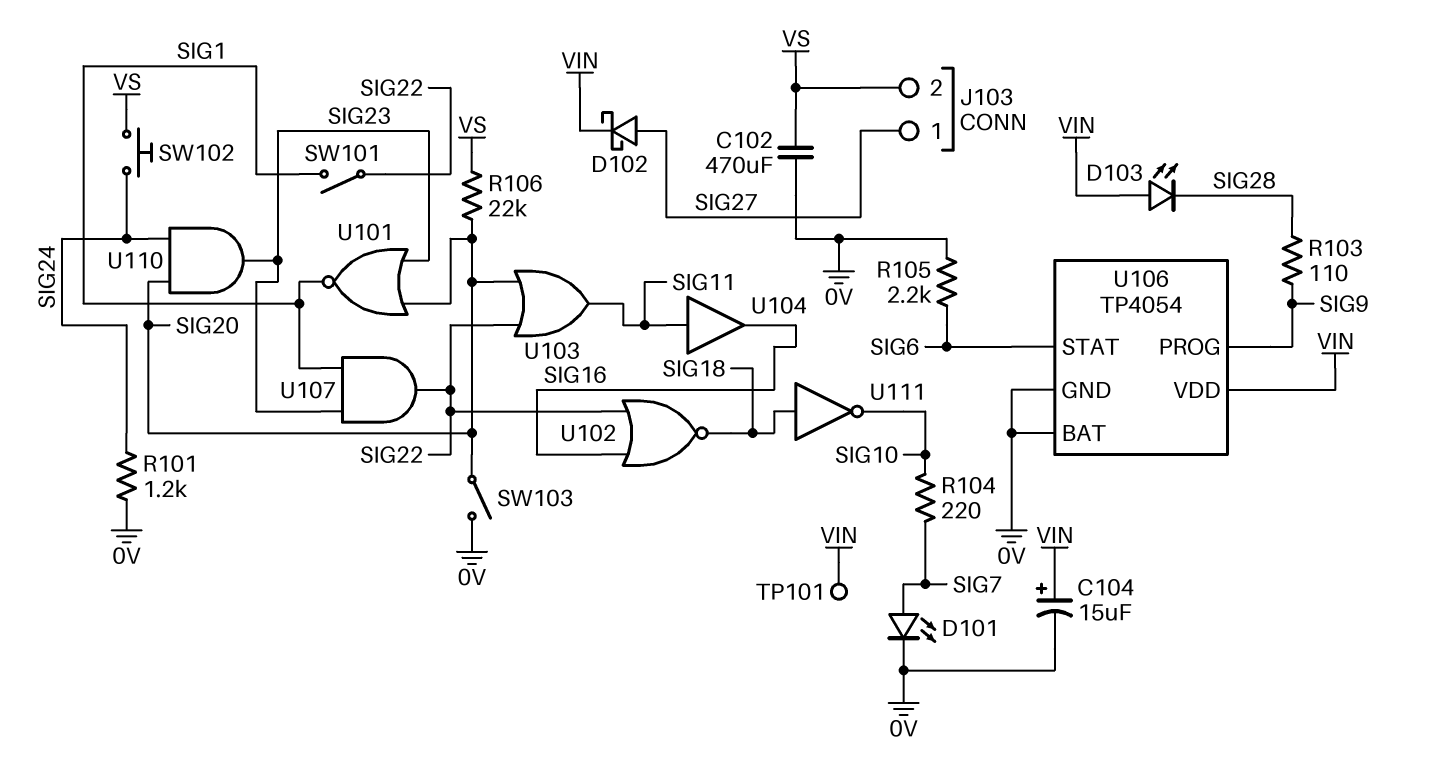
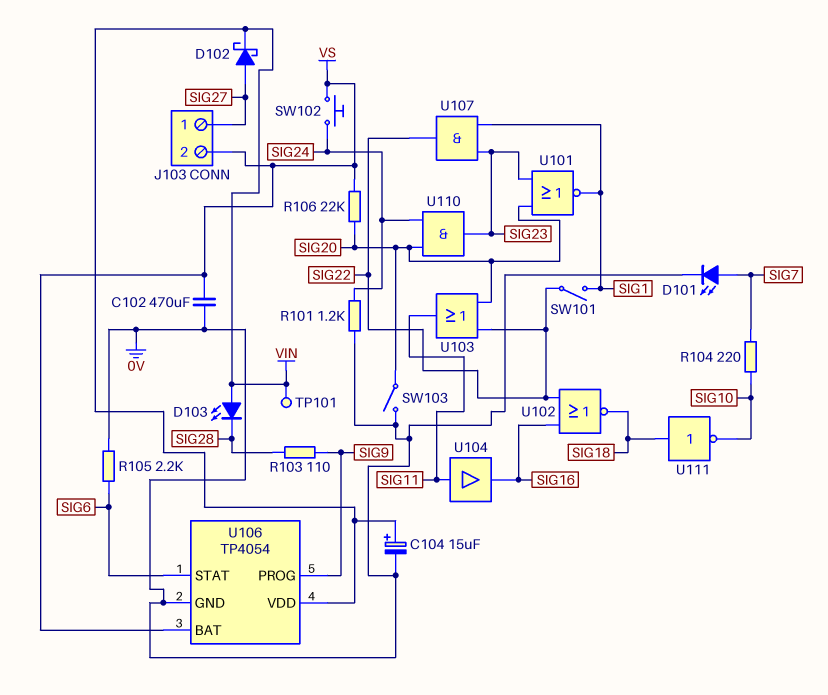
U106 pin BAT: 0V -> VS

